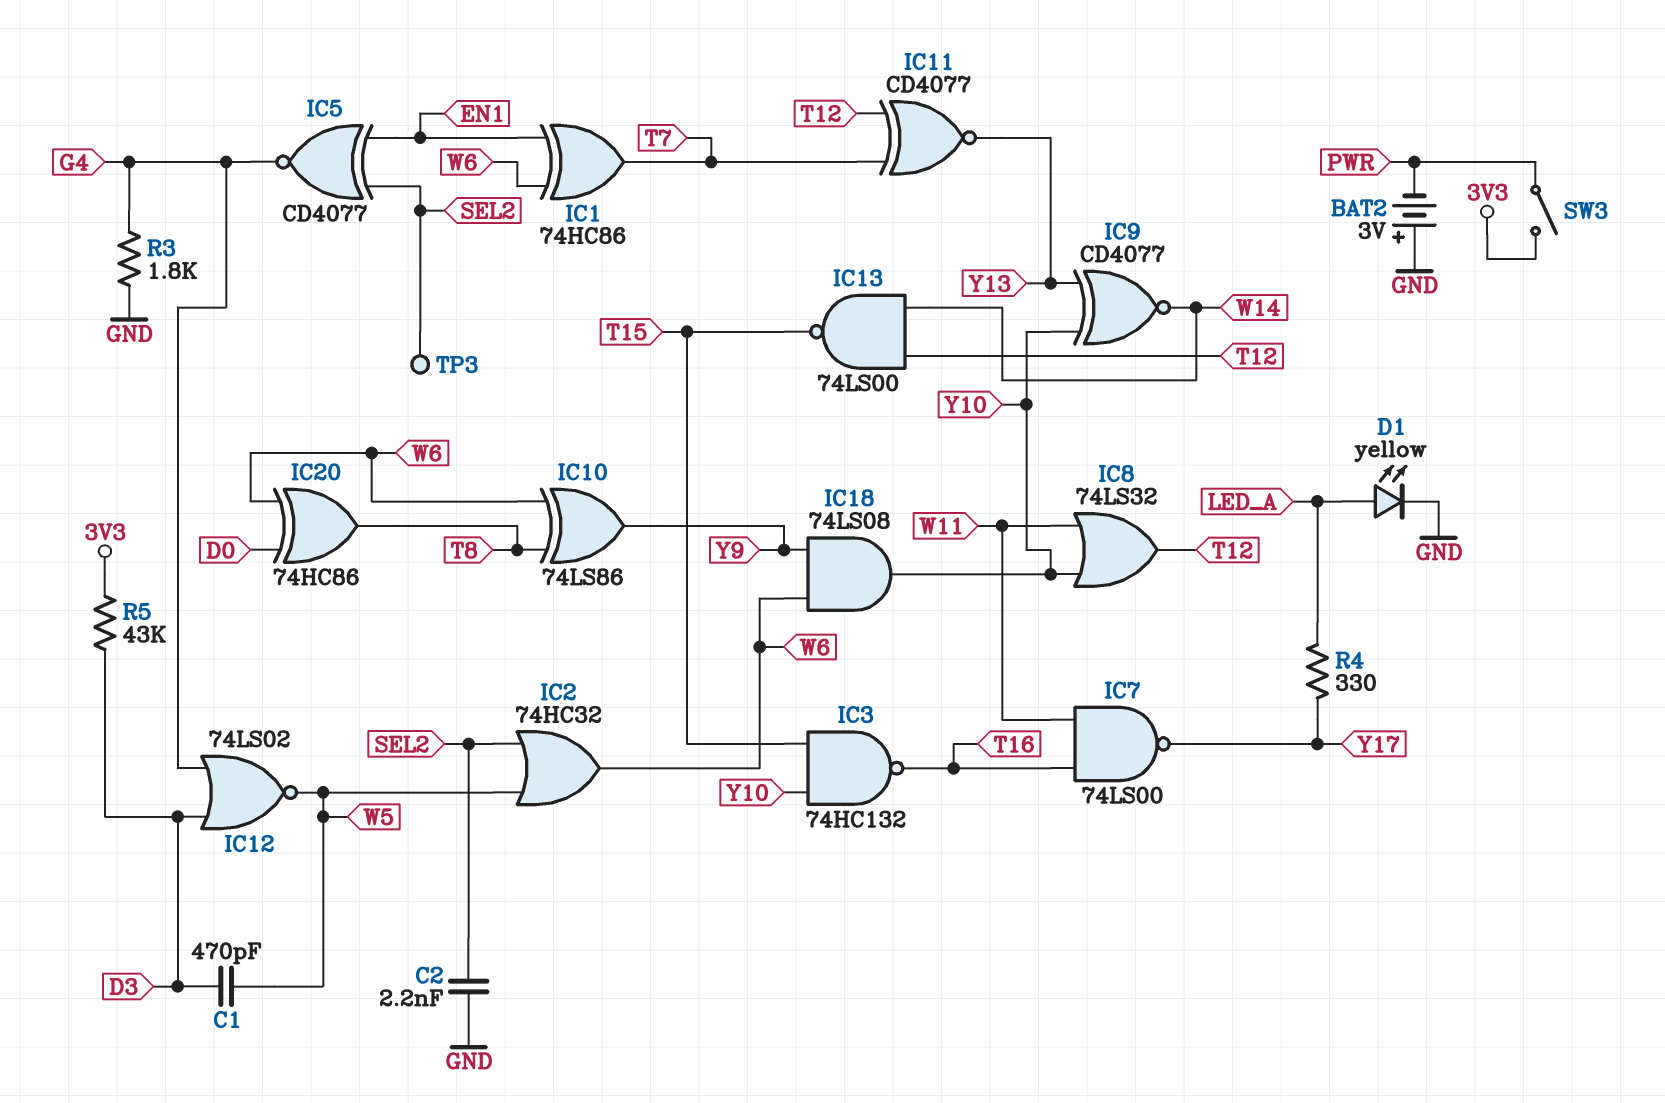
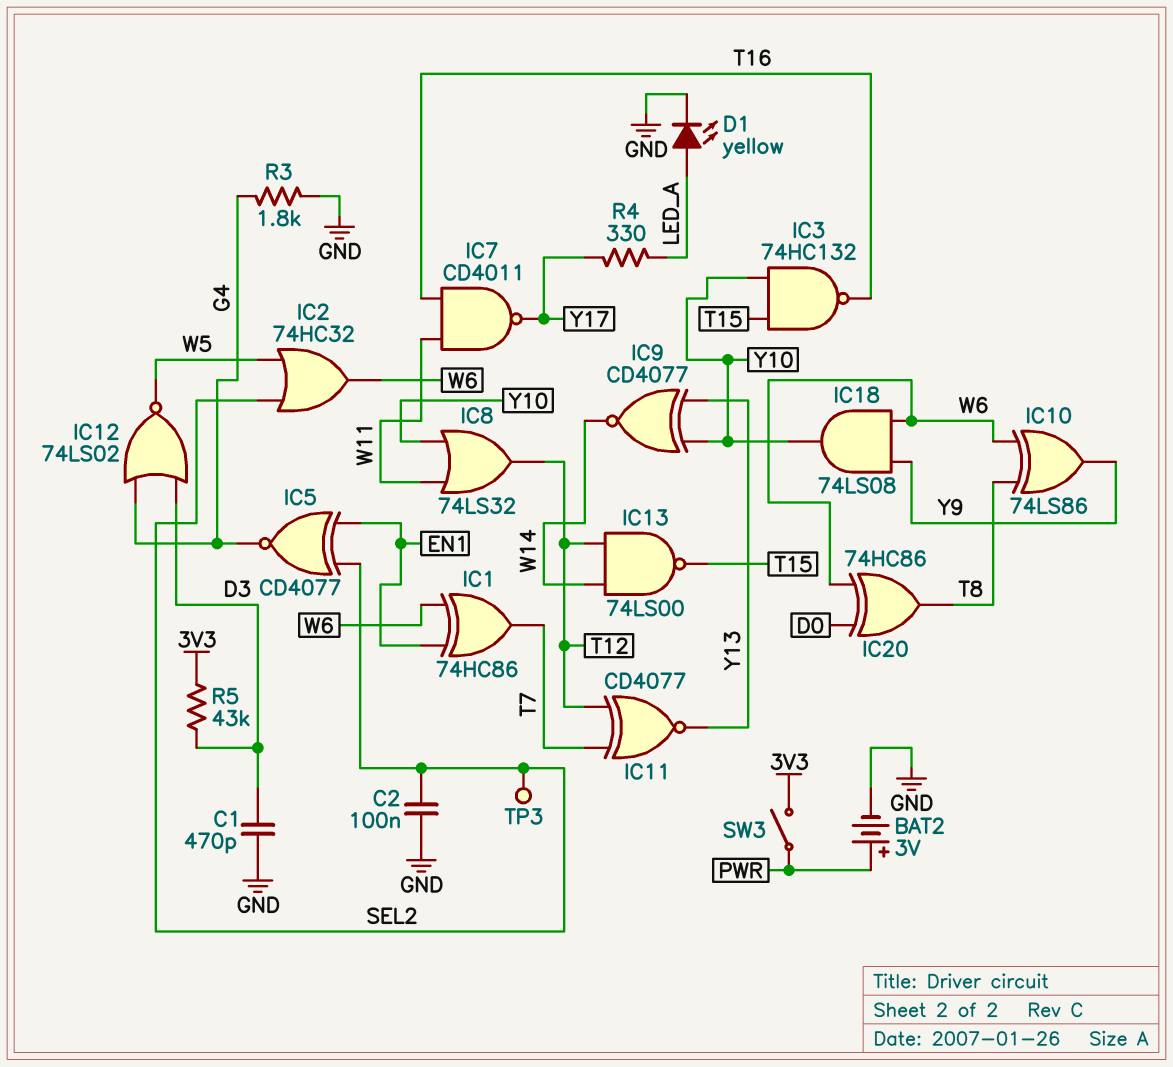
BAT2: 3V (plus GND, minus PWR) -> 3V (plus PWR, minus GND)
C1: 470pF (D3, W5) -> 470pF (D3, GND)
C2: 2.2nF (GND, SEL2) -> 100nF (GND, SEL2)
IC7: NAND 74LS00 (in T16, in W11, out Y17) -> NAND CD4011 (in T16, in W11, out Y17)

